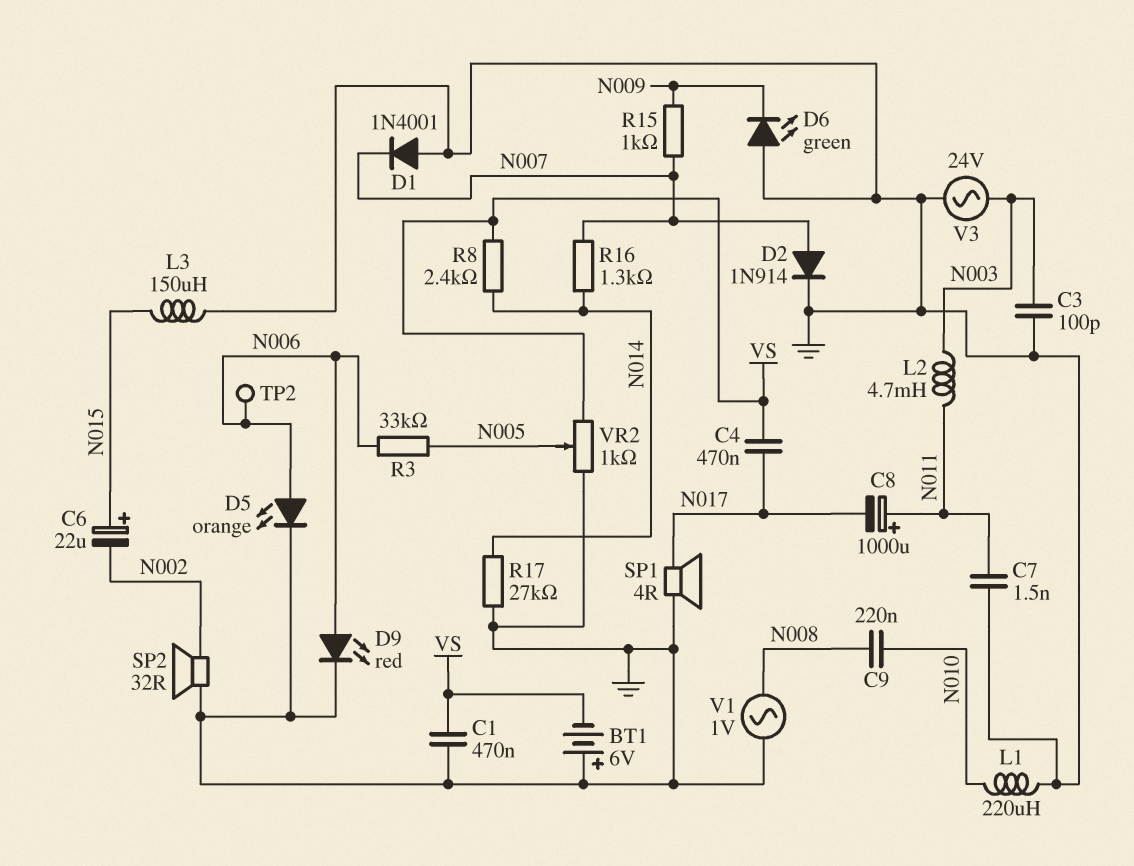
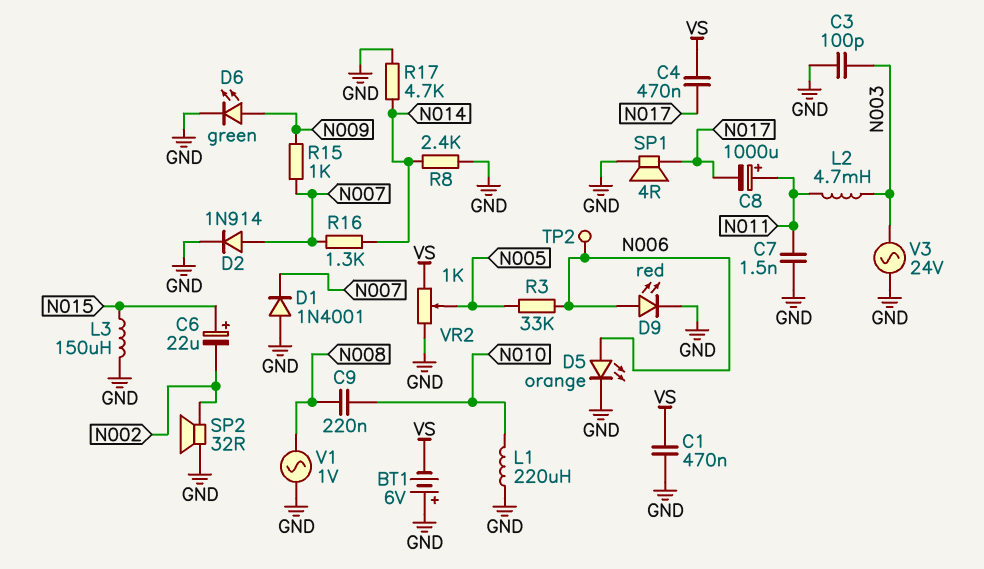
D6: LED green (A GND, K N009) -> LED green (A N009, K GND)
R8: 2.4k (N014, VS) -> 2.4k (GND, N014)
R17: 27k (GND, N014) -> 4.7k (GND, N014)

